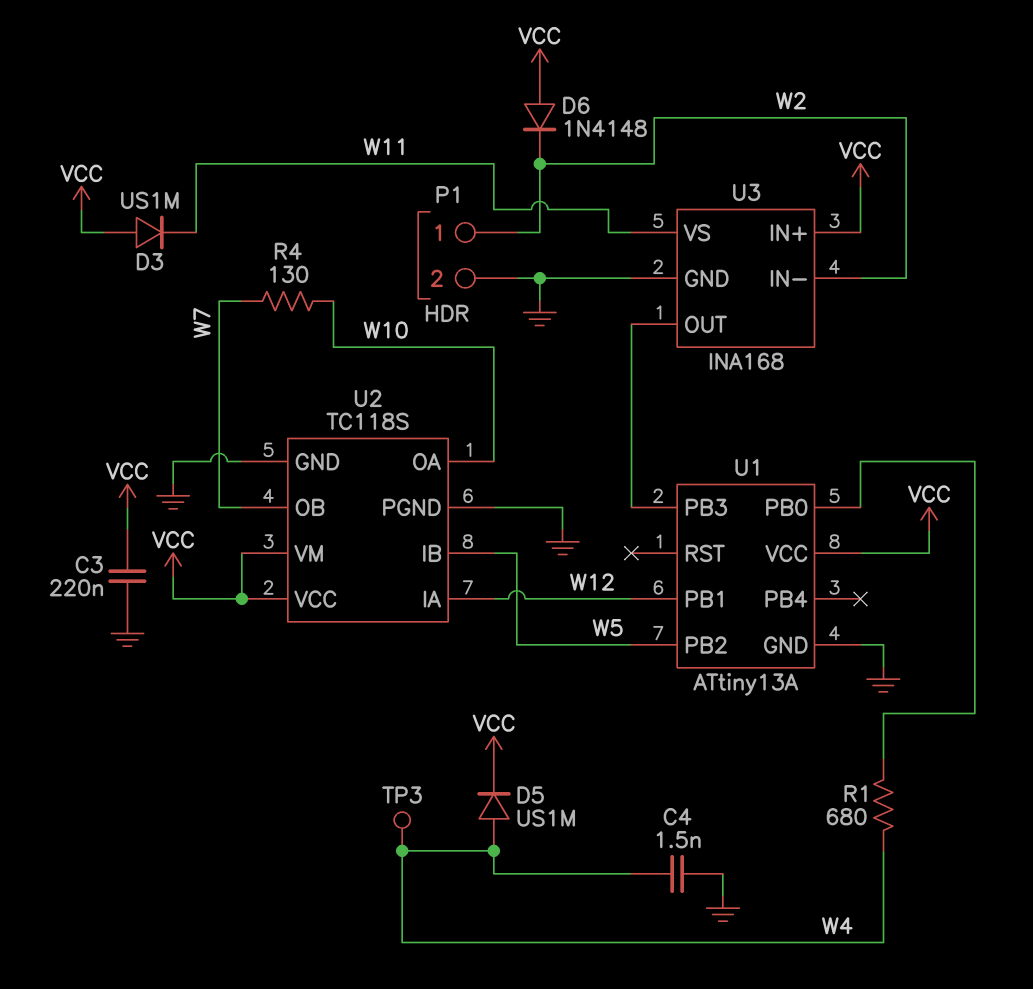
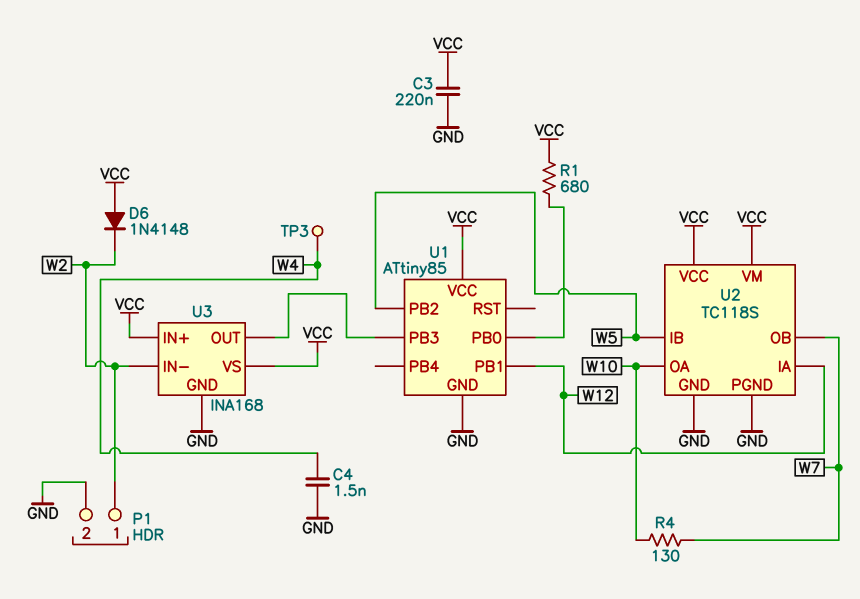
D3: diode US1M (A VCC, K W11) -> none
D5: diode US1M (A W4, K VCC) -> none
R1: 680 (U1/PB0, W4) -> 680 (U1/PB0, VCC)
U1: ATtiny13A -> ATtiny85
U3 pin VS: W11 -> VCC

